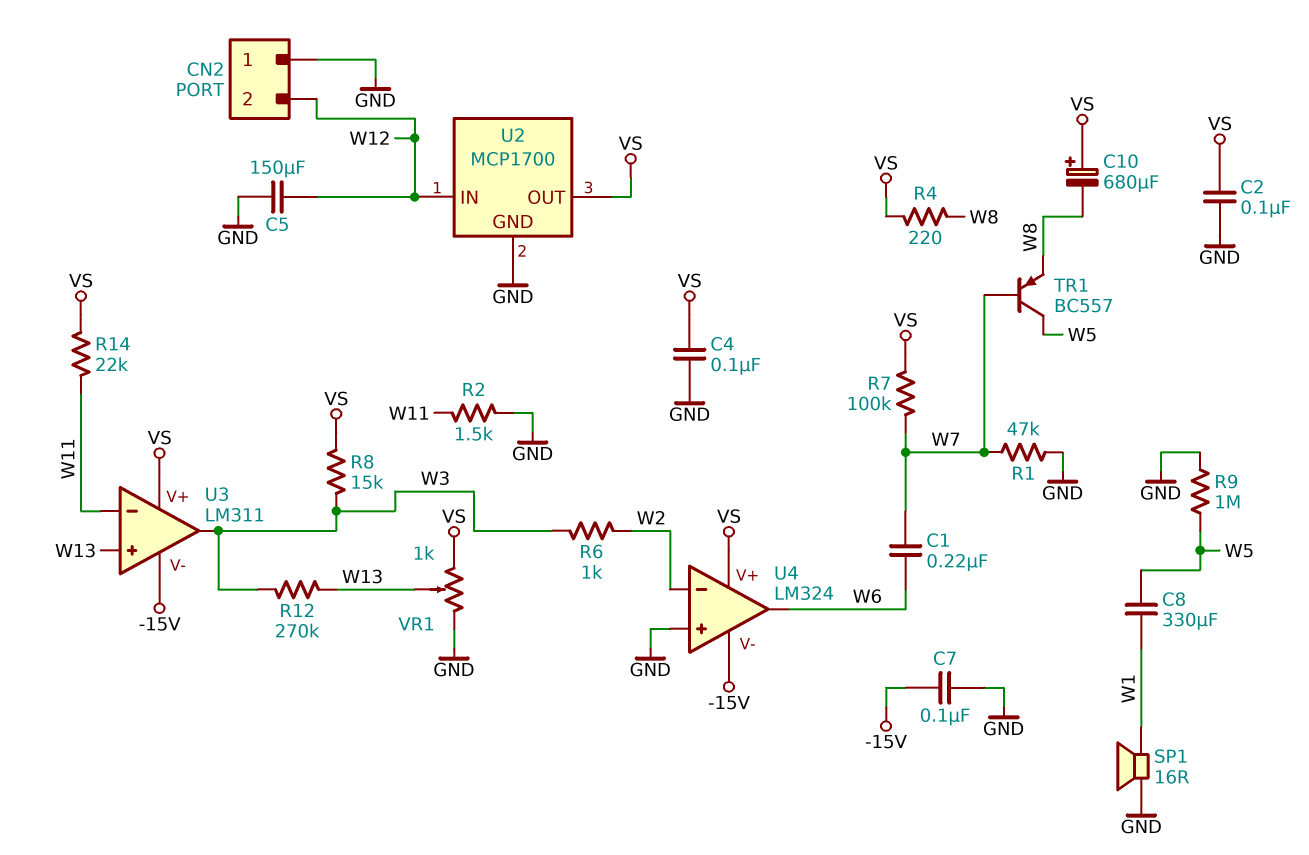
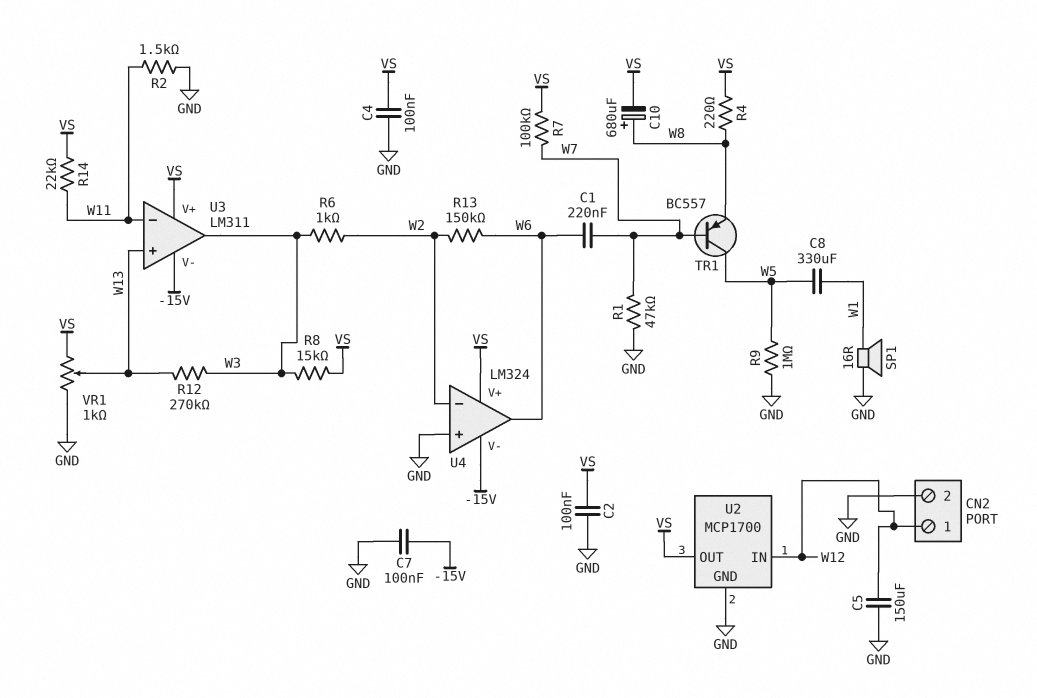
C10: 680uF (plus VS, minus W8) -> 680uF (plus W8, minus VS)
CN2 pin 1: GND -> W12
CN2 pin 2: W12 -> GND
R13: none -> 150k (W2, W6)

